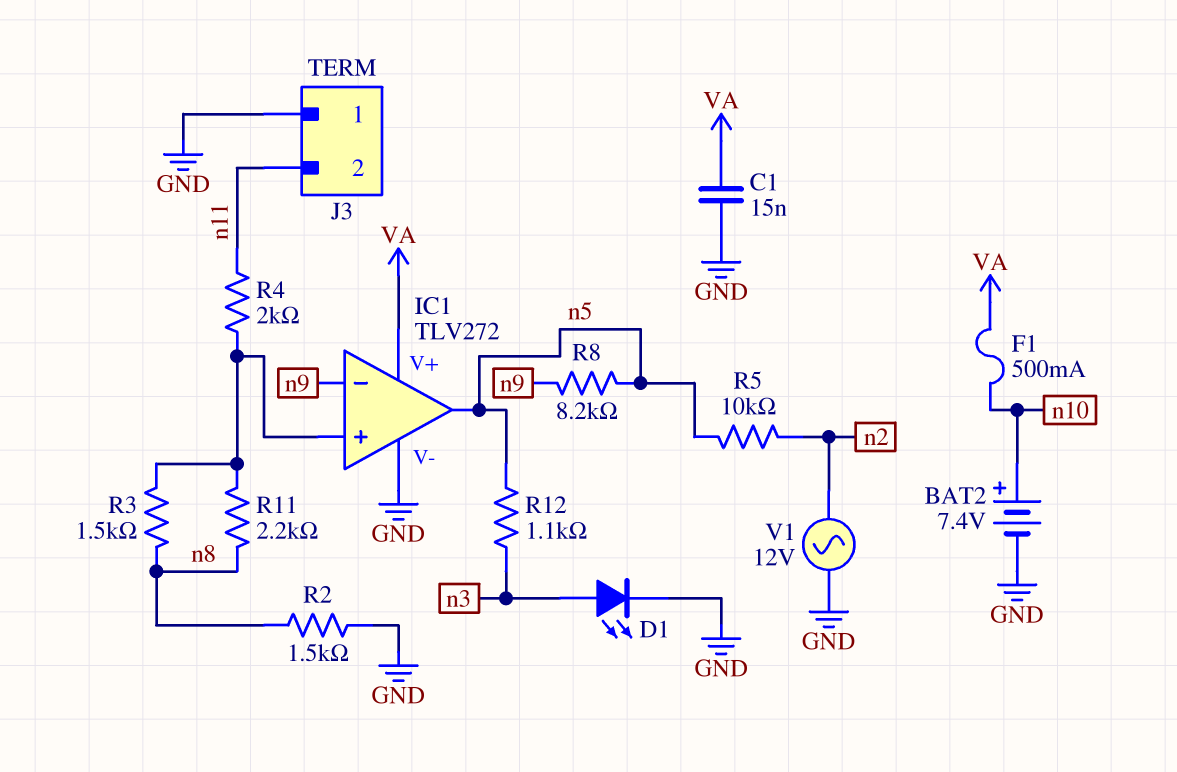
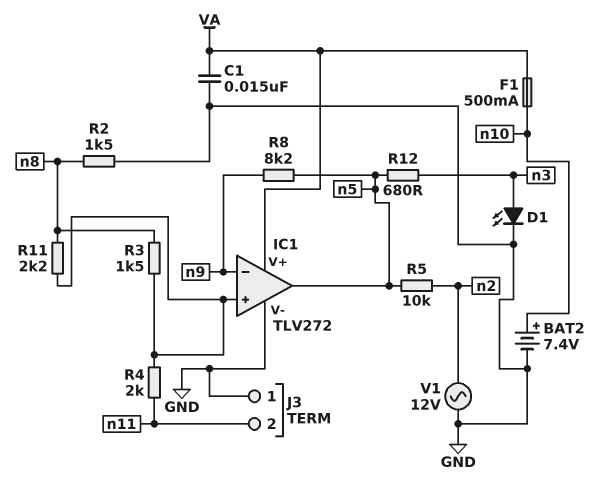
R12: 1.1k (n3, n5) -> 680 (n3, n5)

